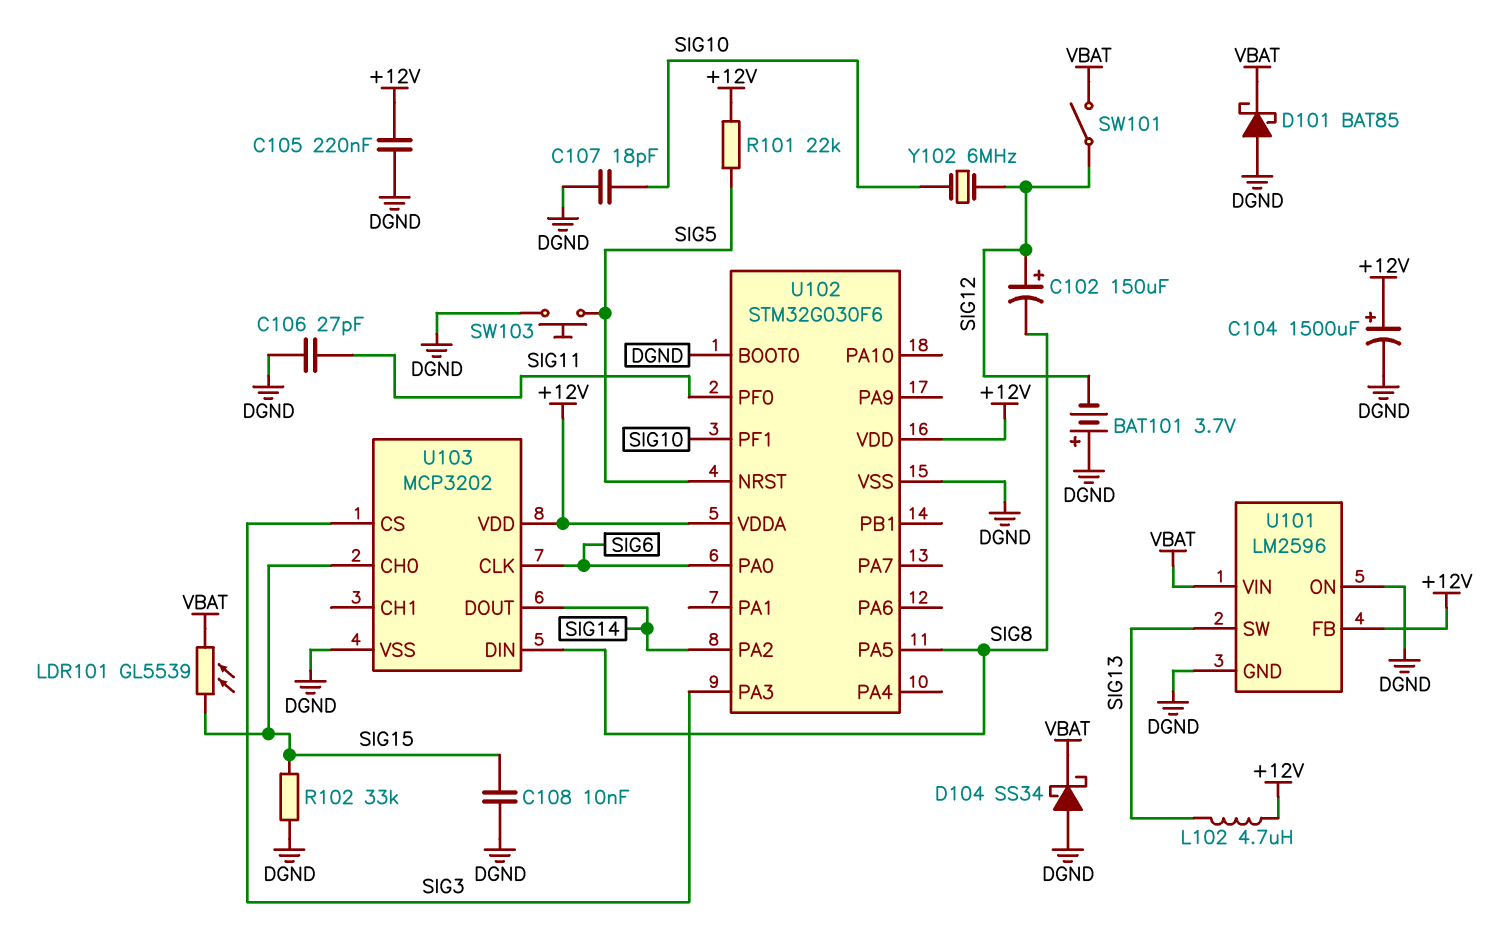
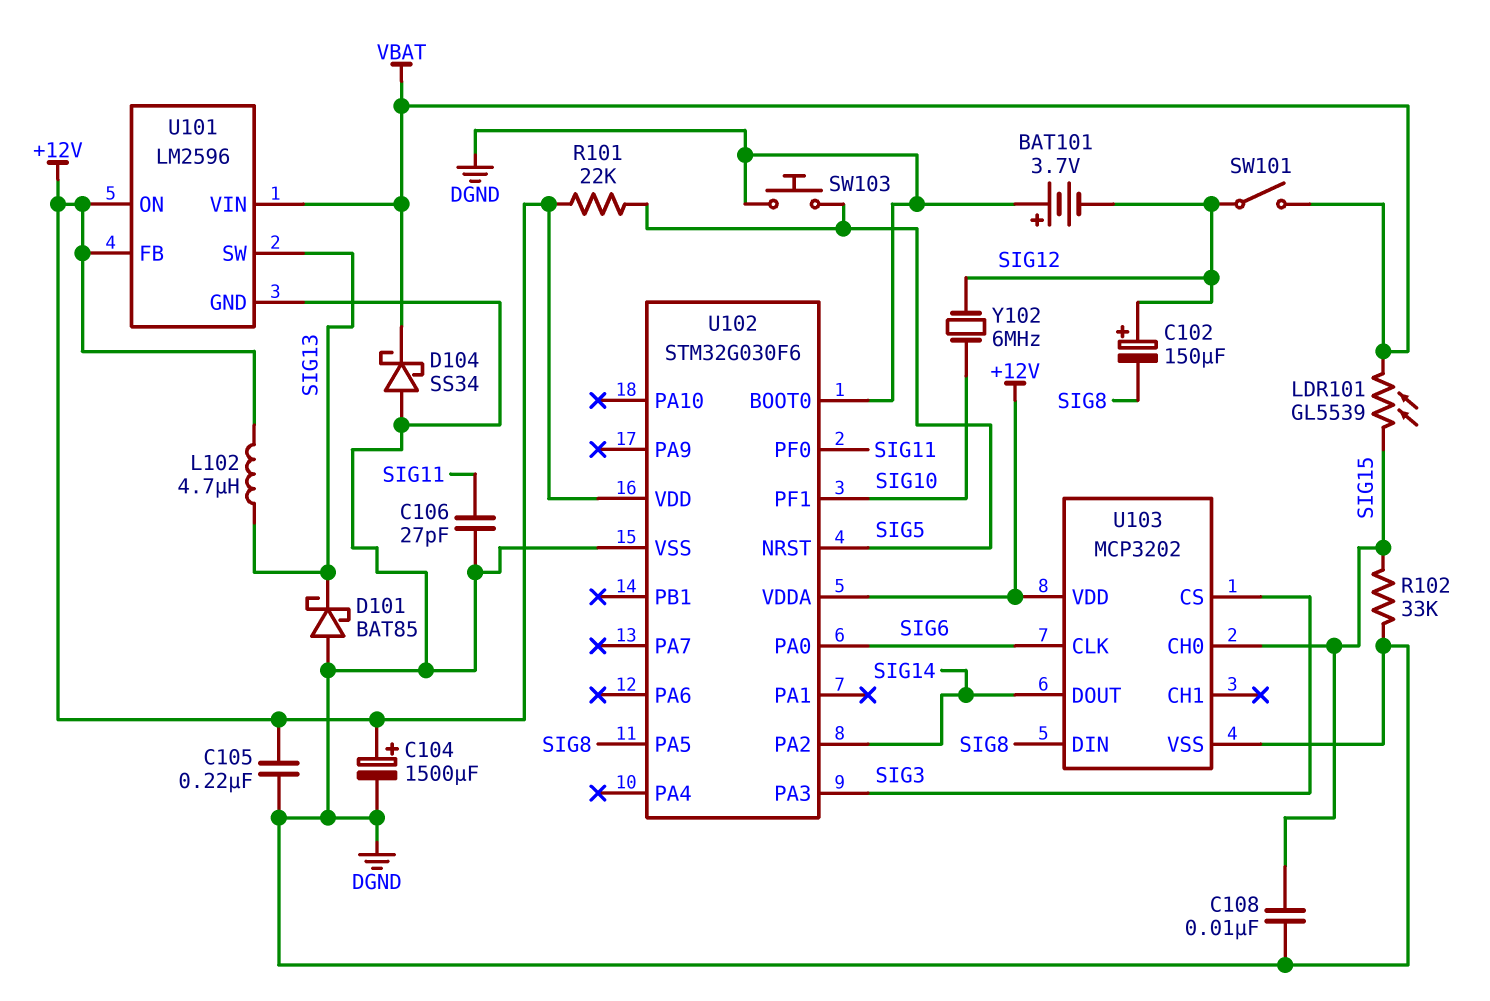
C107: 18pF (DGND, SIG10) -> none
D101: schottky BAT85 (A DGND, K VBAT) -> schottky BAT85 (A DGND, K SIG13)
U101 pin ON: DGND -> +12V

